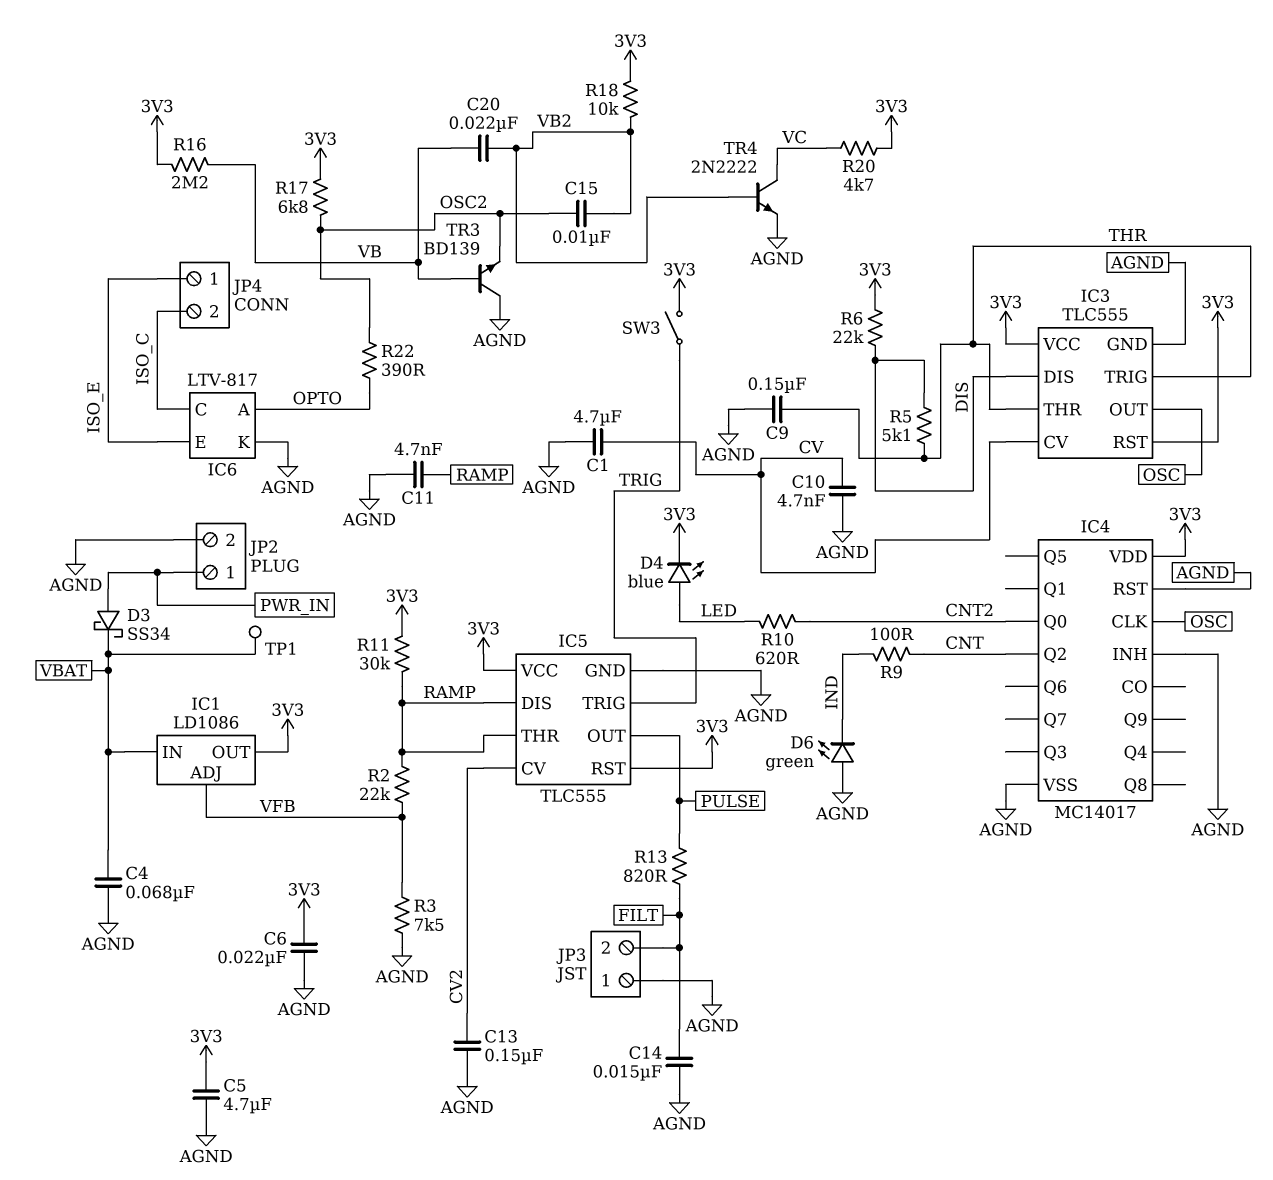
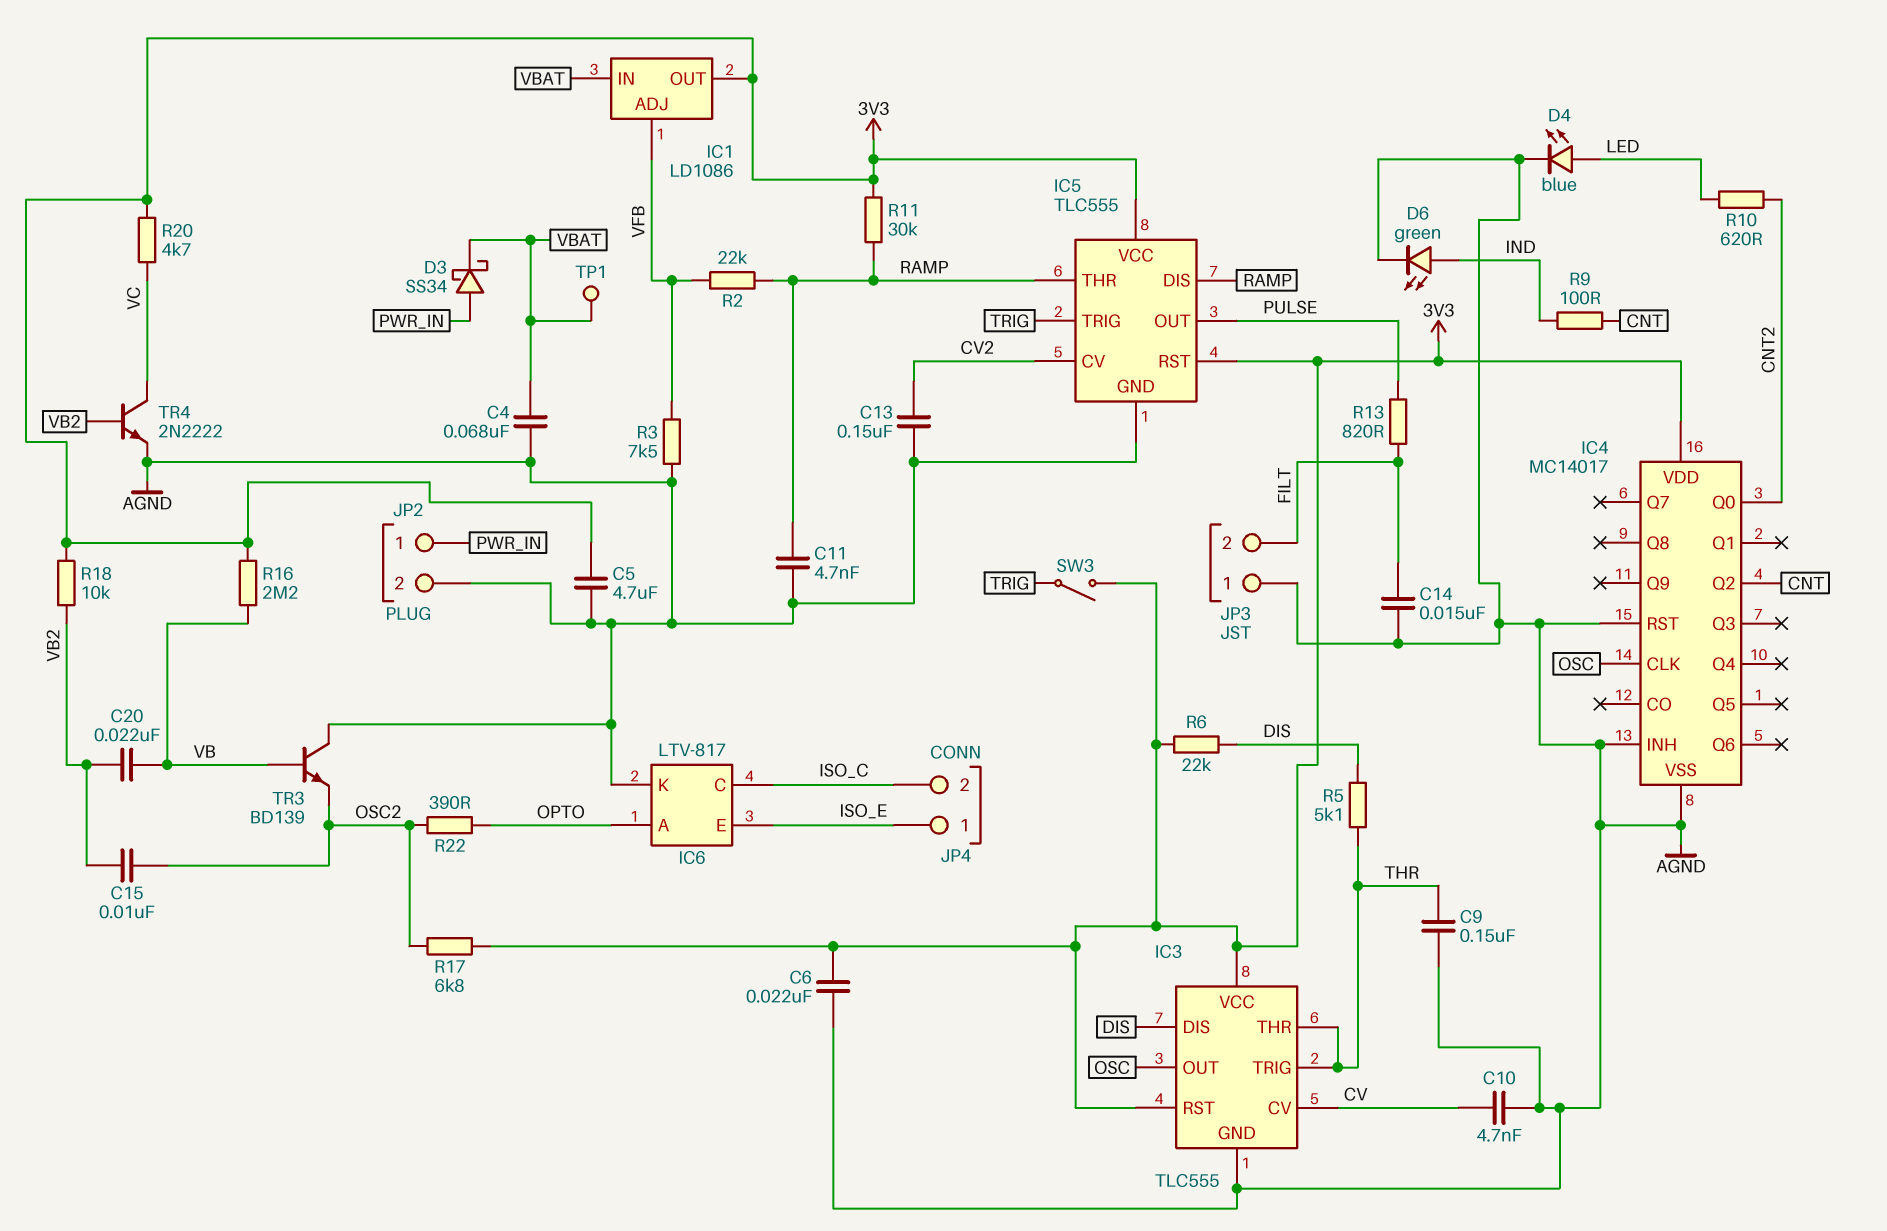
C1: 4.7uF (AGND, CV) -> none
D4: LED blue (A LED, K 3V3) -> LED blue (A LED, K AGND)
D6: LED green (A AGND, K IND) -> LED green (A IND, K AGND)

